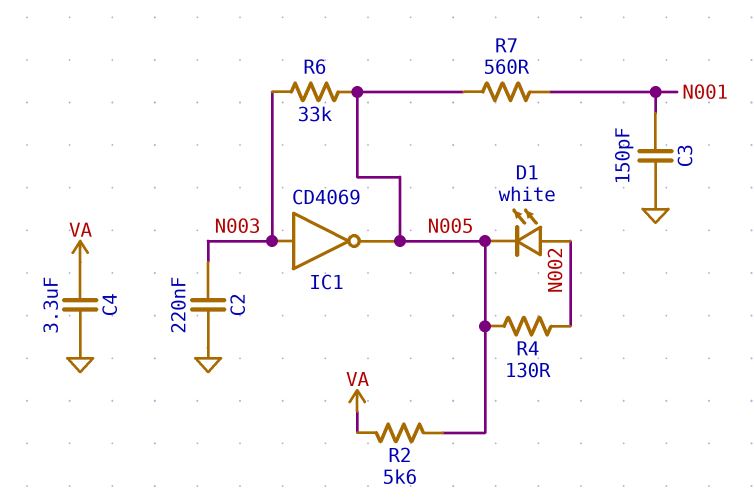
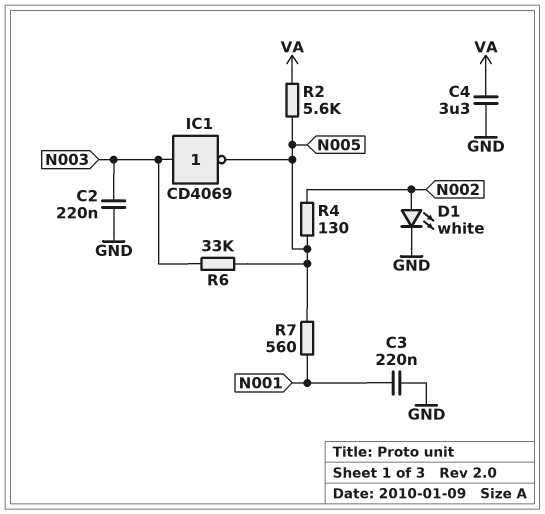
C3: 150pF (GND, N001) -> 220nF (GND, N001)
D1: LED white (A N002, K N005) -> LED white (A N002, K GND)

